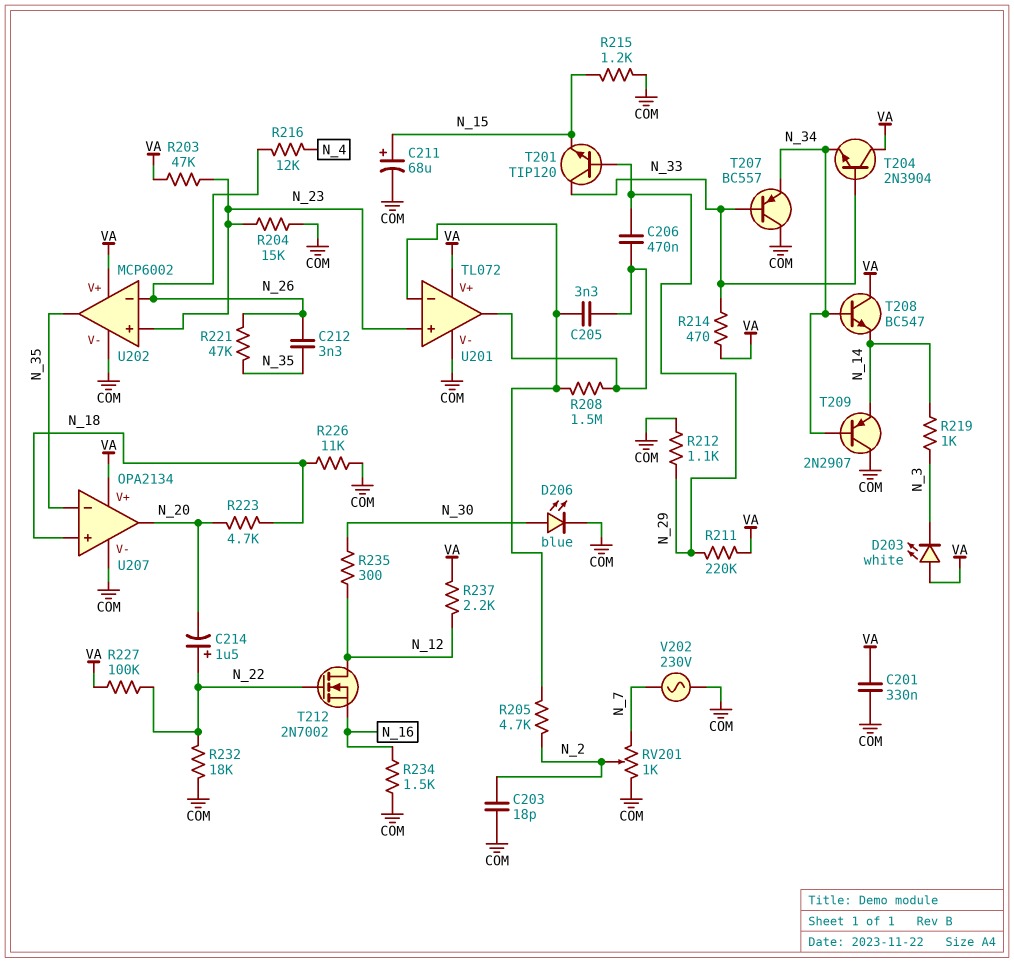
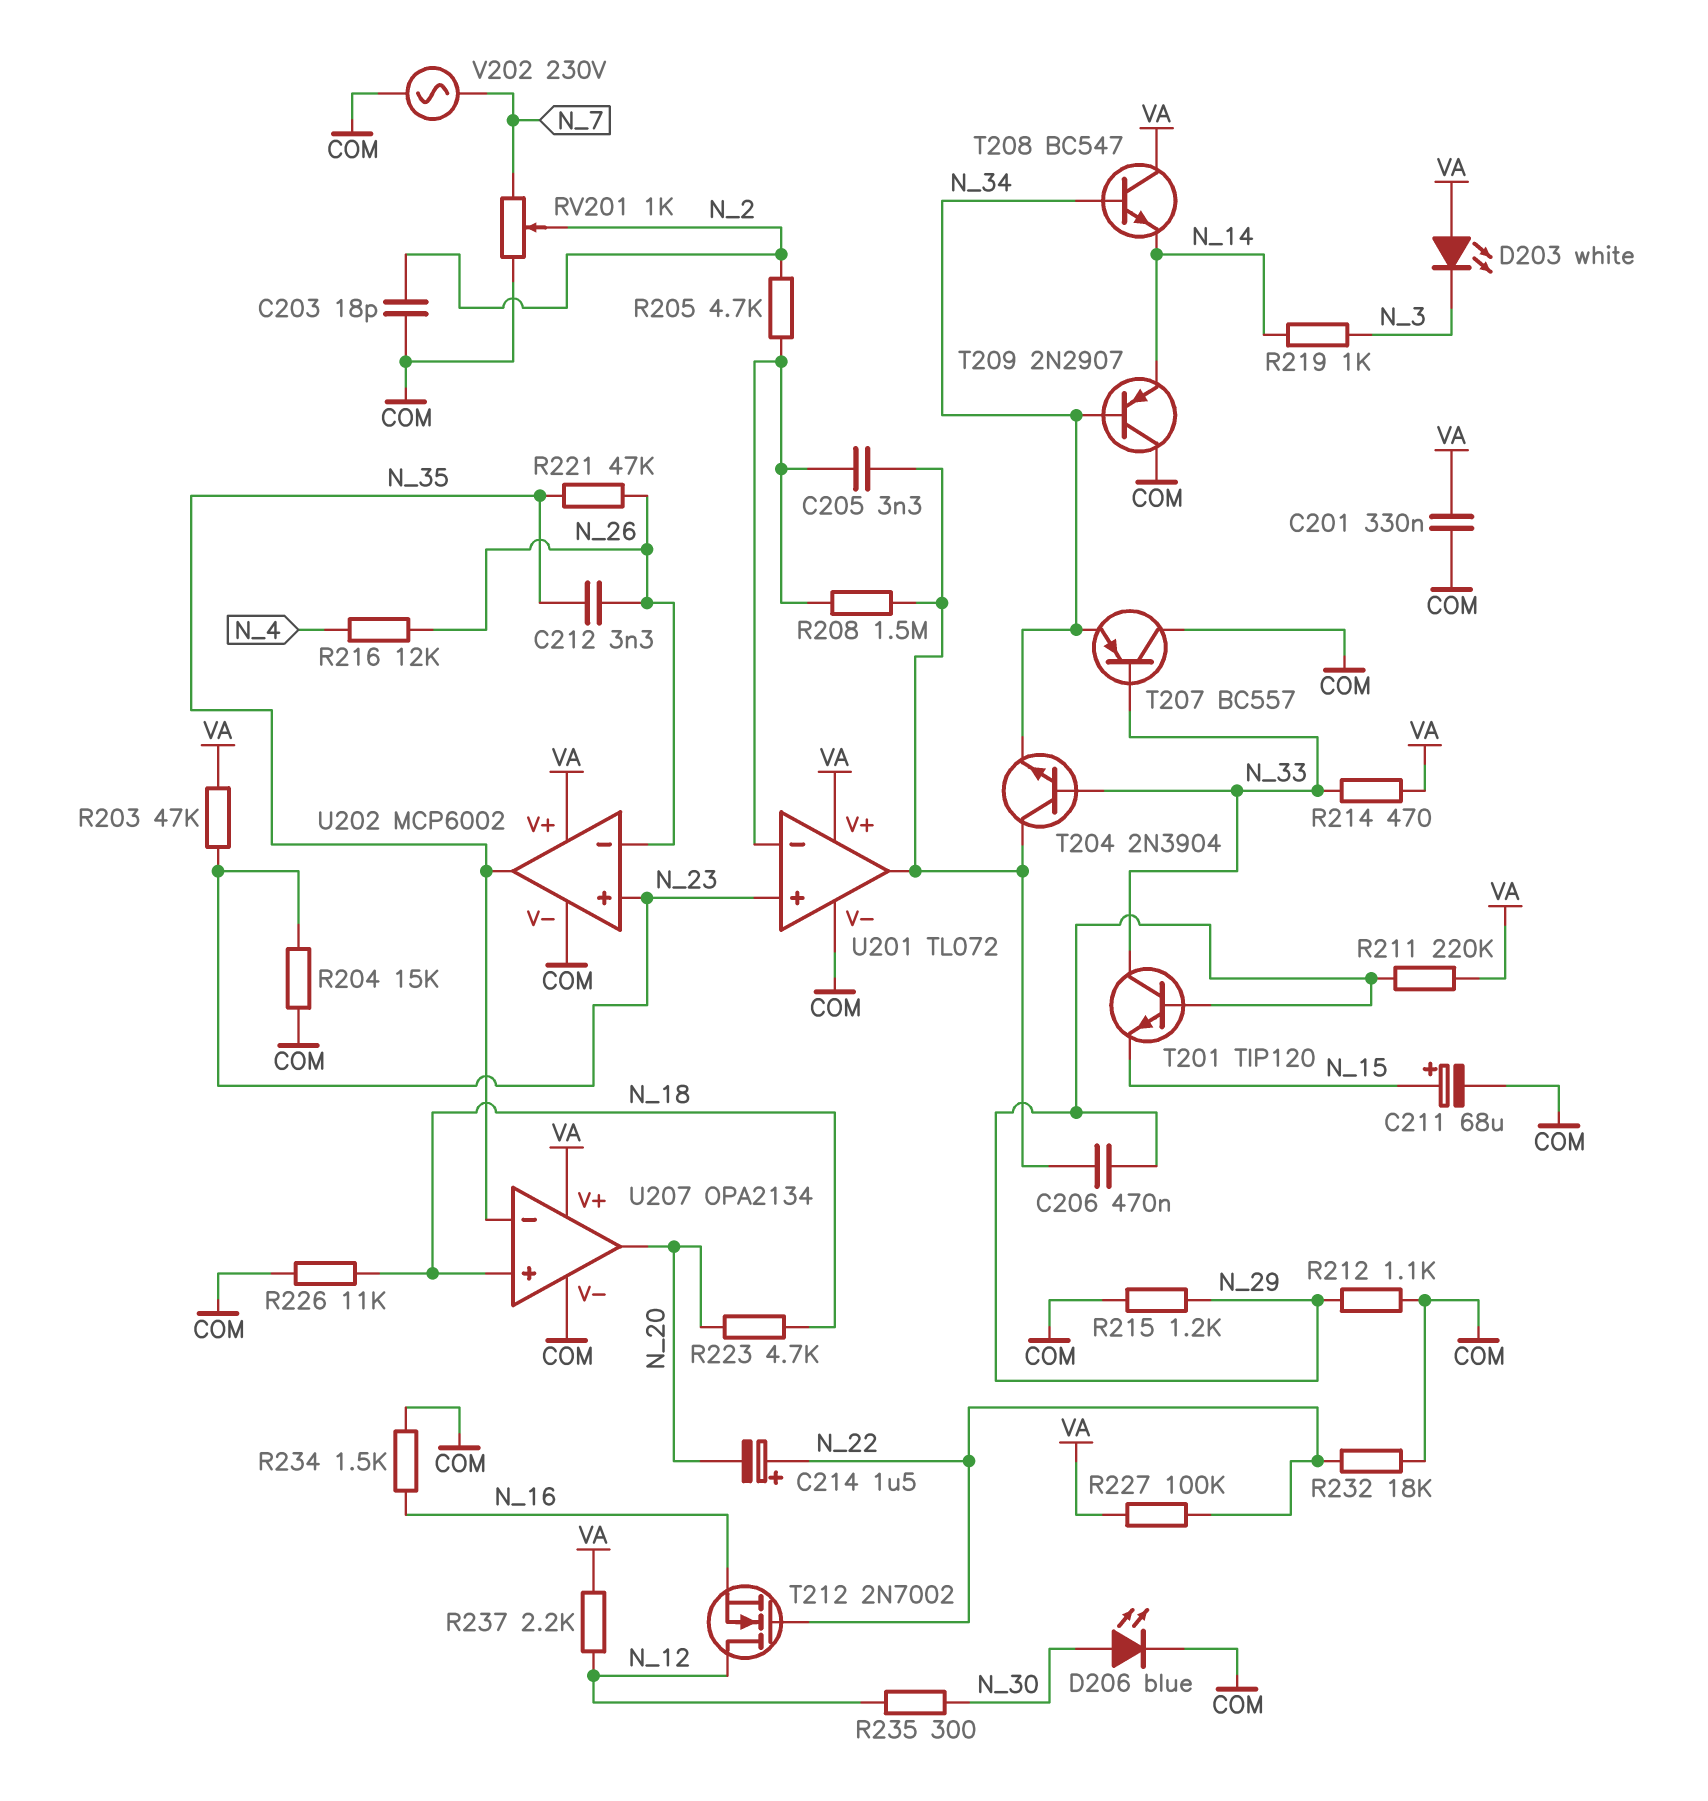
R215: 1.2k (COM, N_15) -> 1.2k (COM, N_29)
T204: NPN 2N3904 (B N_33, C VA, E N_34) -> NPN 2N3904 (B N_33, C U201/out, E N_34)

